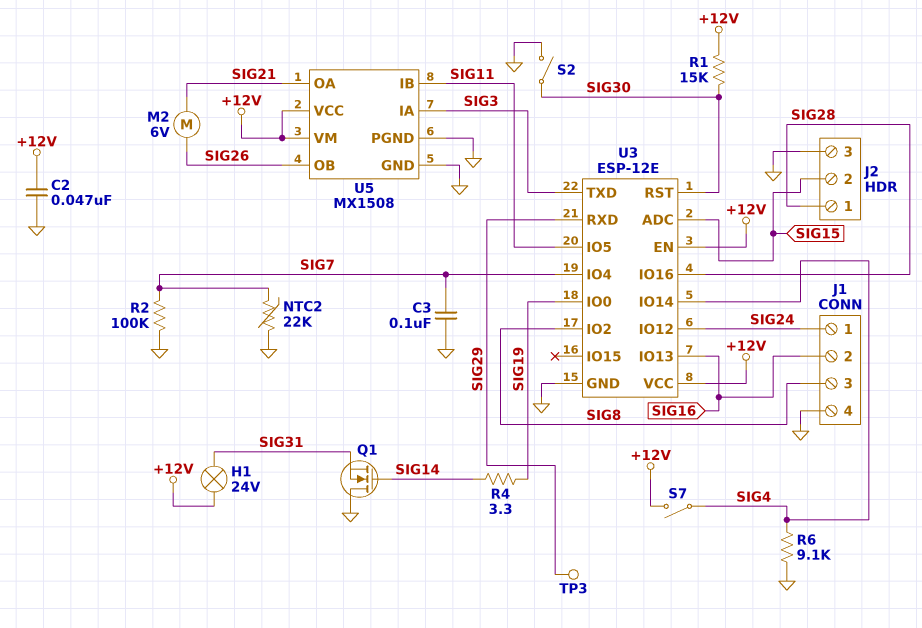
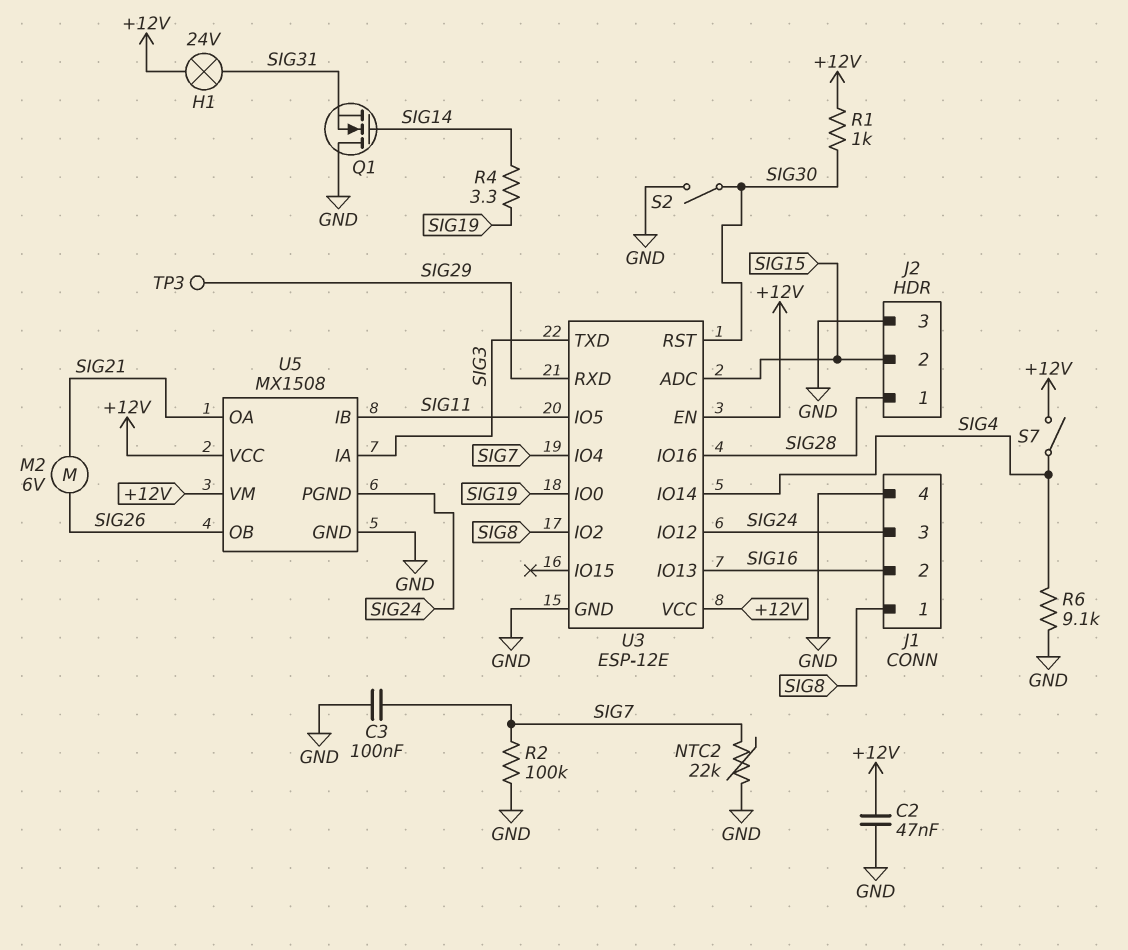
J1 pin 1: SIG24 -> SIG8
J1 pin 3: SIG8 -> SIG24
R1: 15k (+12V, SIG30) -> 1k (+12V, SIG30)
U5 pin PGND: GND -> SIG24

